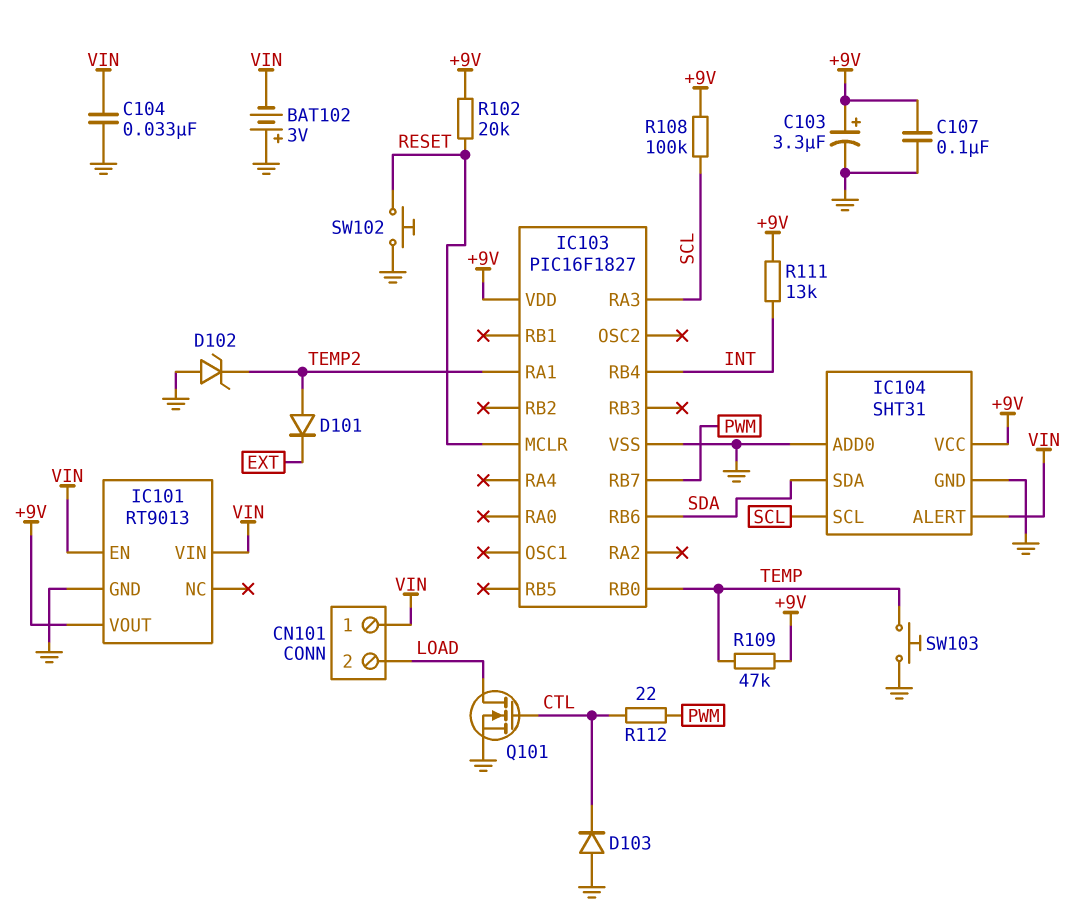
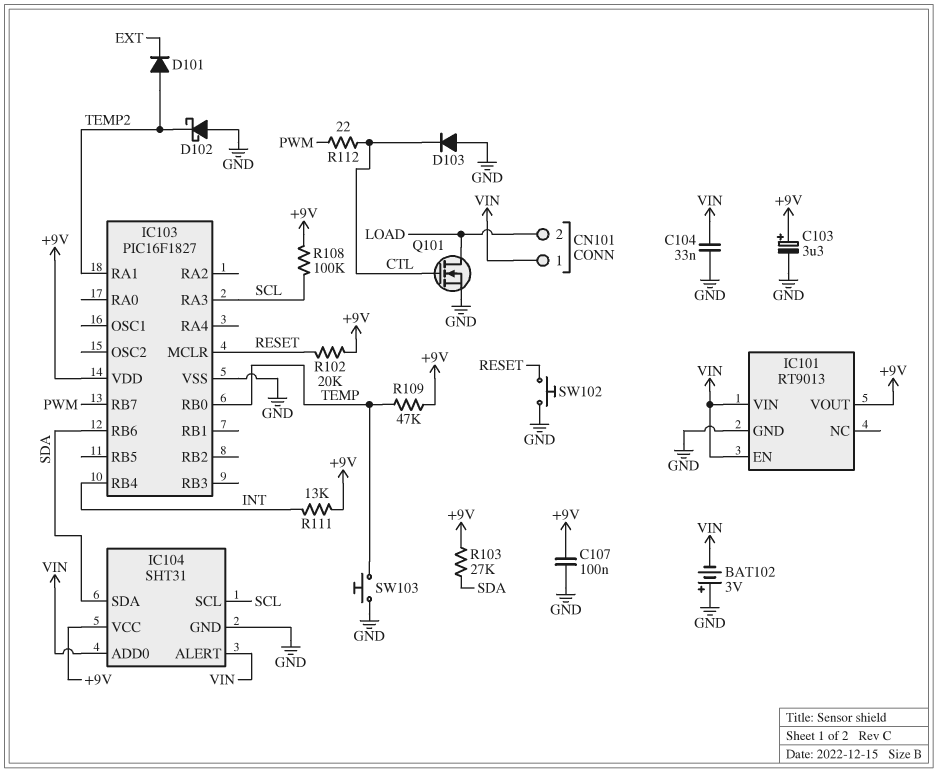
D102: zener (A GND, K TEMP2) -> schottky (A GND, K TEMP2)
IC104 pin ADD0: GND -> VIN
R103: none -> 27k (+9V, SDA)

